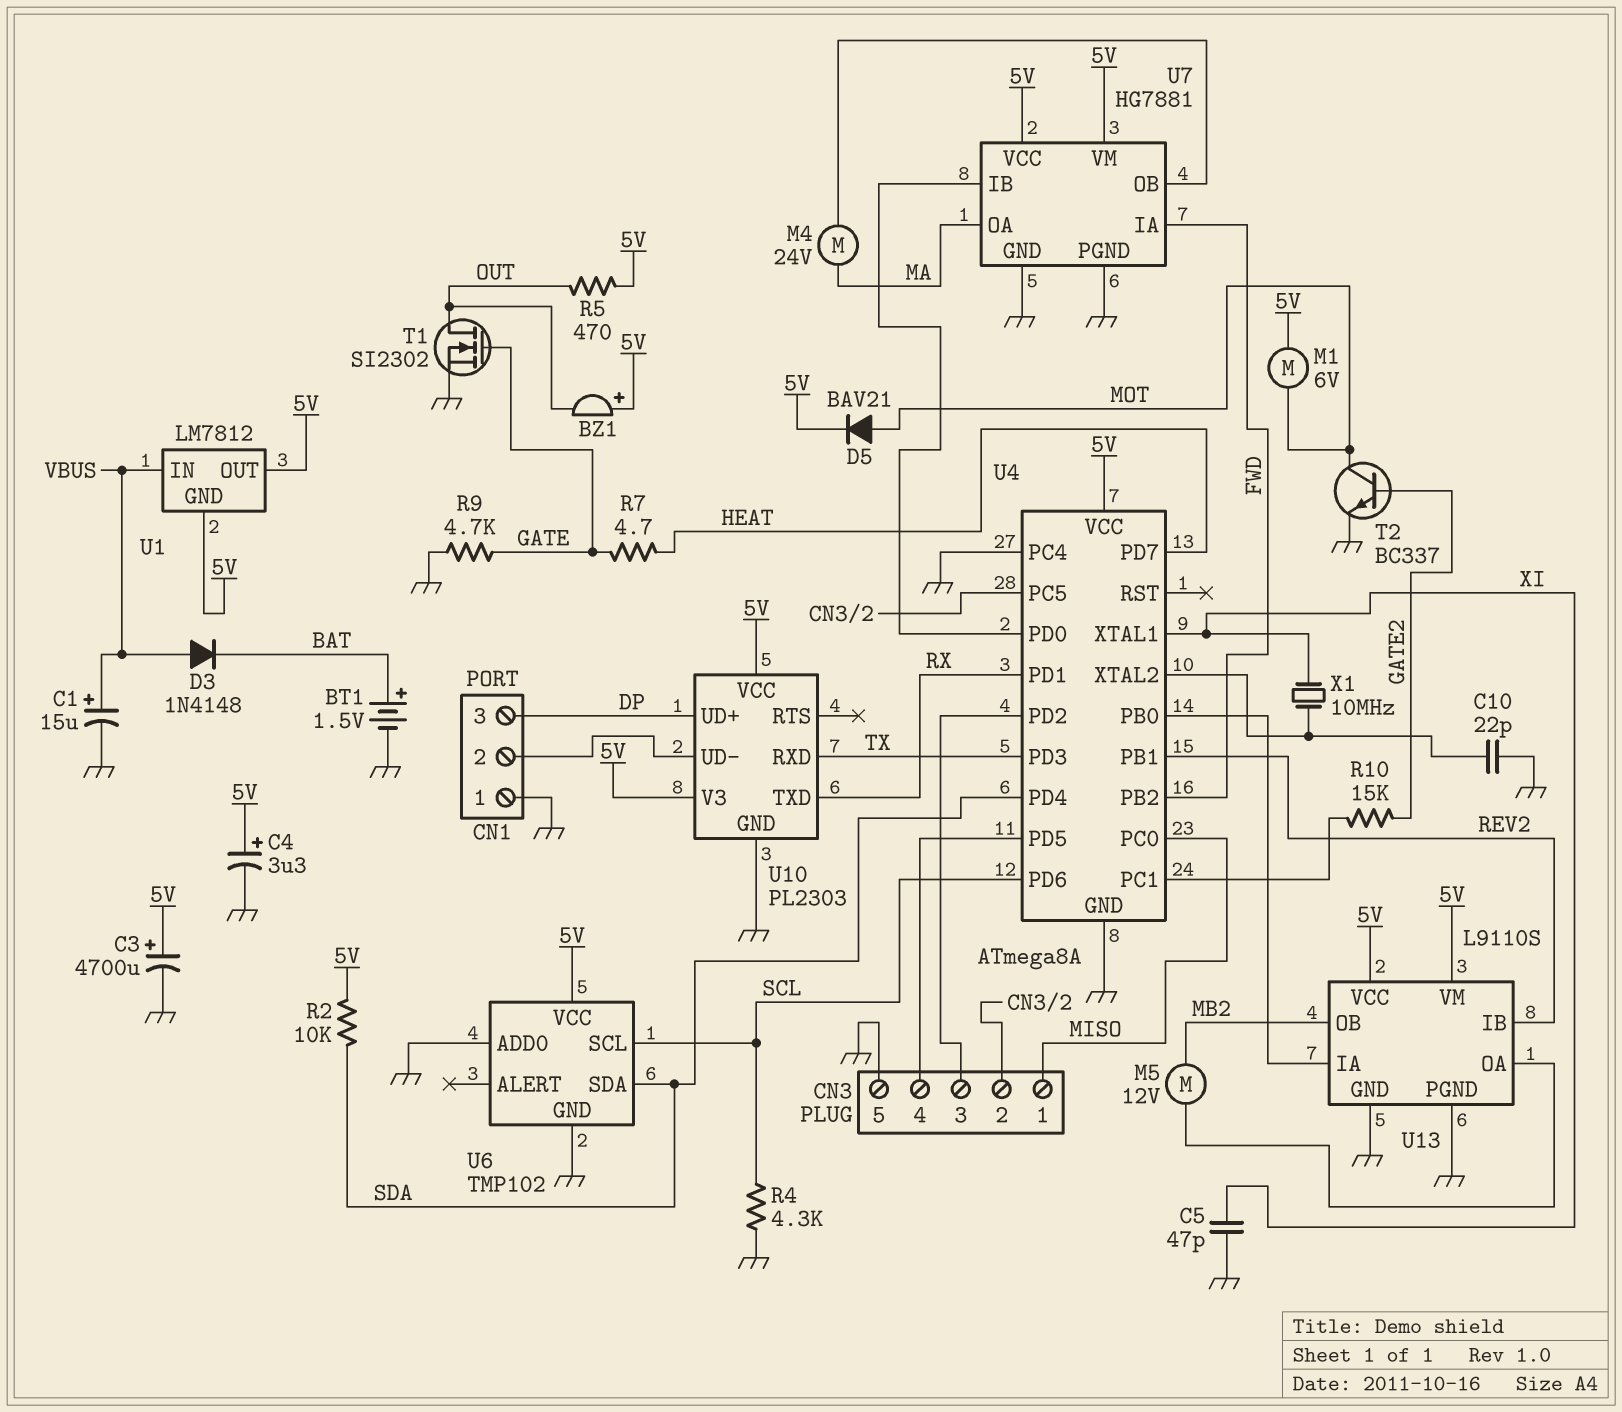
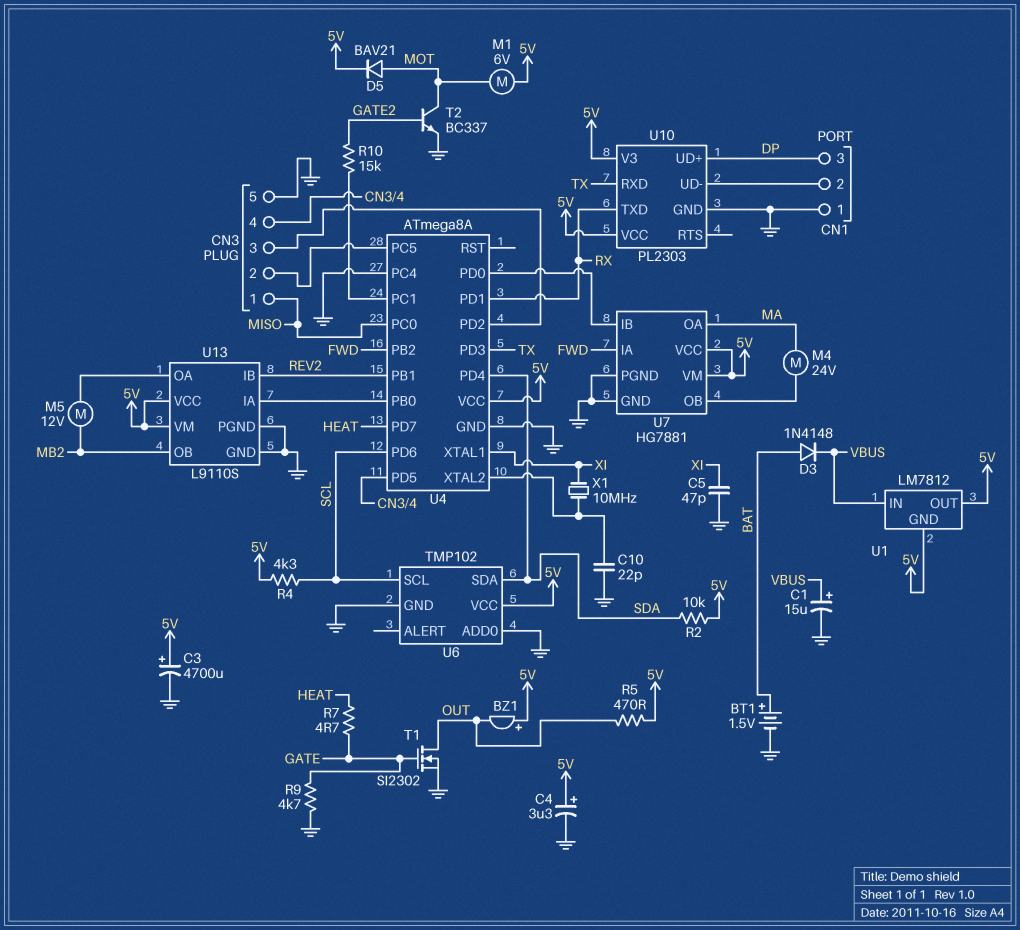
D3: diode 1N4148 (A VBUS, K BAT) -> diode 1N4148 (A BAT, K VBUS)
R4: 4.3k (GND, SCL) -> 4.3k (5V, SCL)

